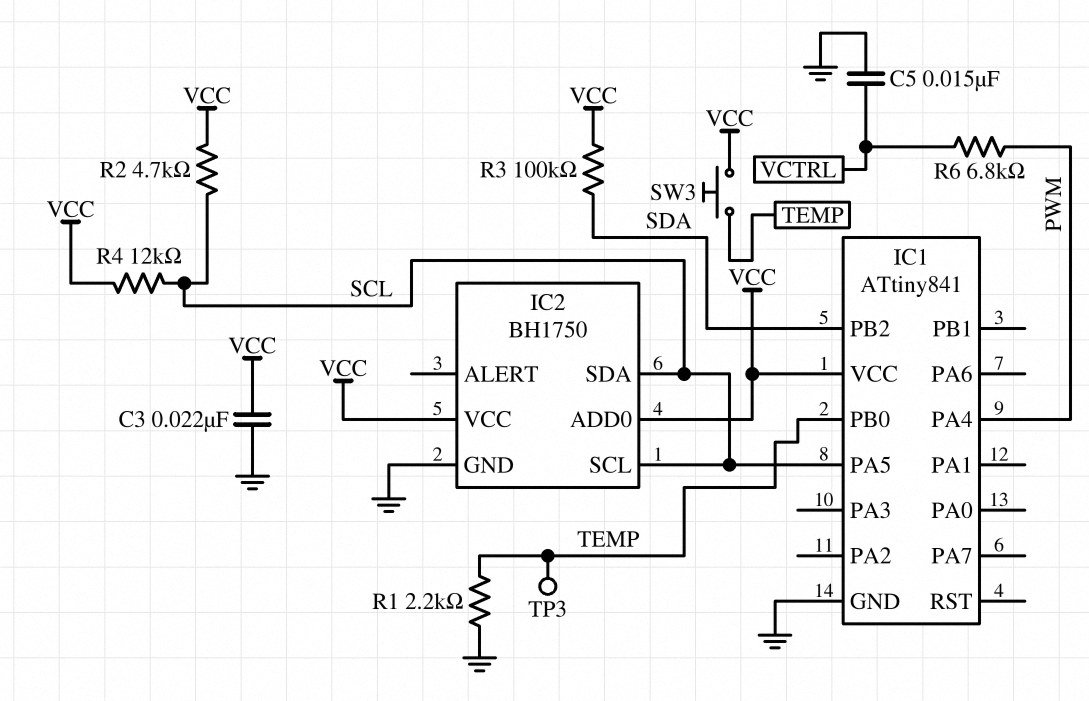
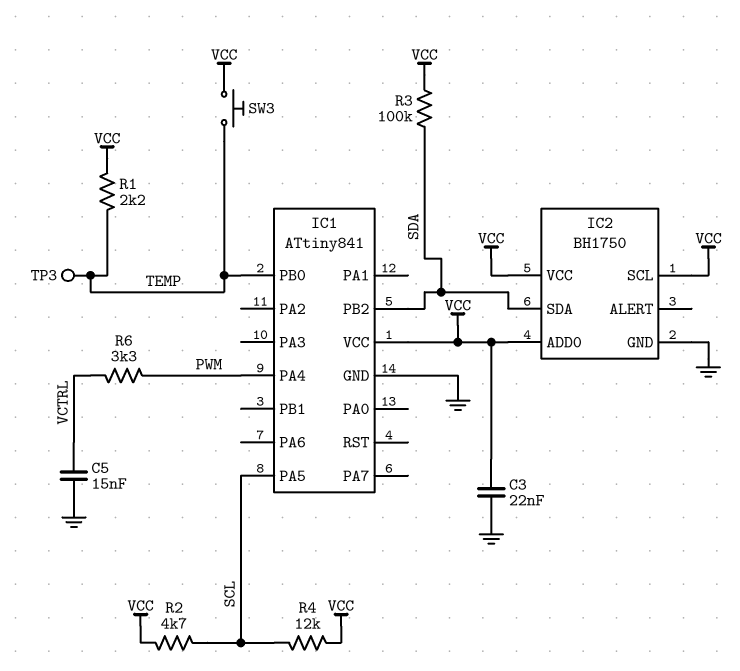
IC2 pin SCL: SCL -> VCC
IC2 pin SDA: SCL -> SDA
R1: 2.2k (GND, TEMP) -> 2.2k (TEMP, VCC)
R6: 6.8k (PWM, VCTRL) -> 3.3k (PWM, VCTRL)

